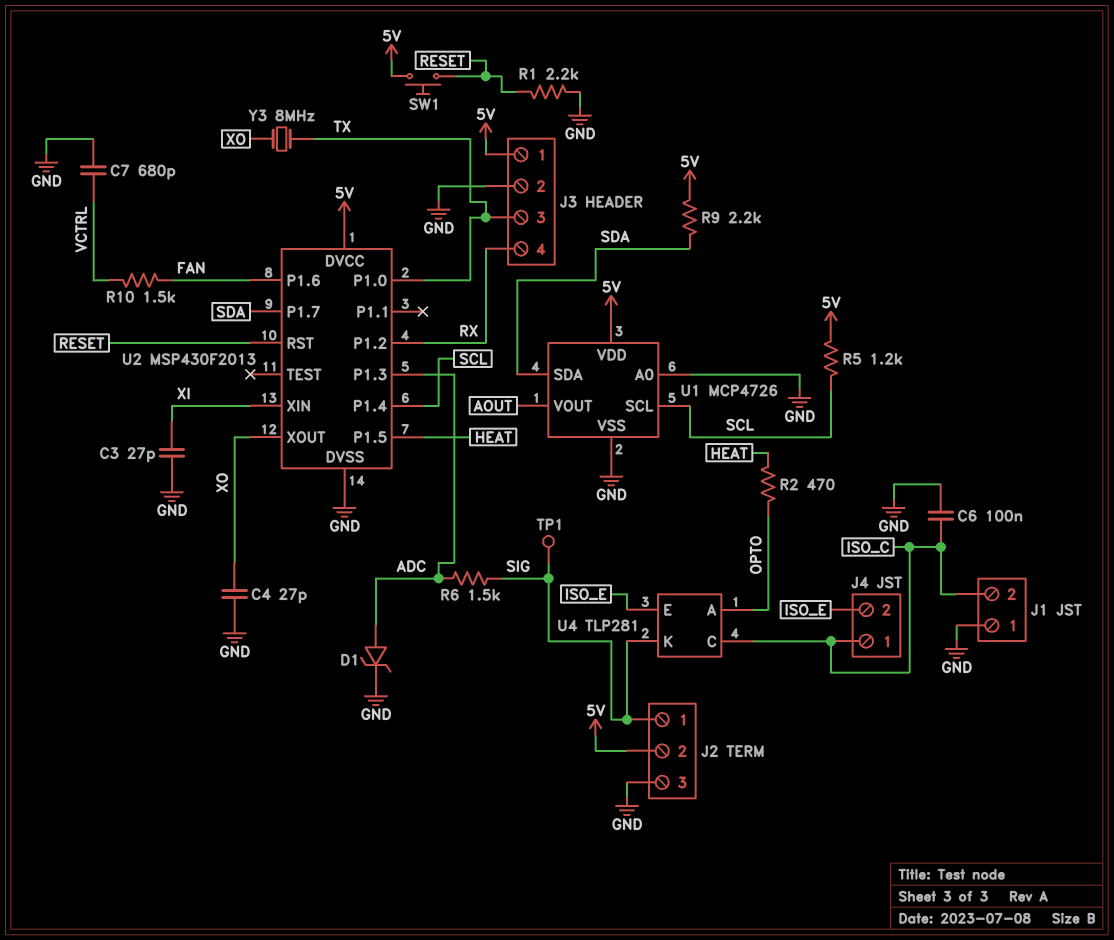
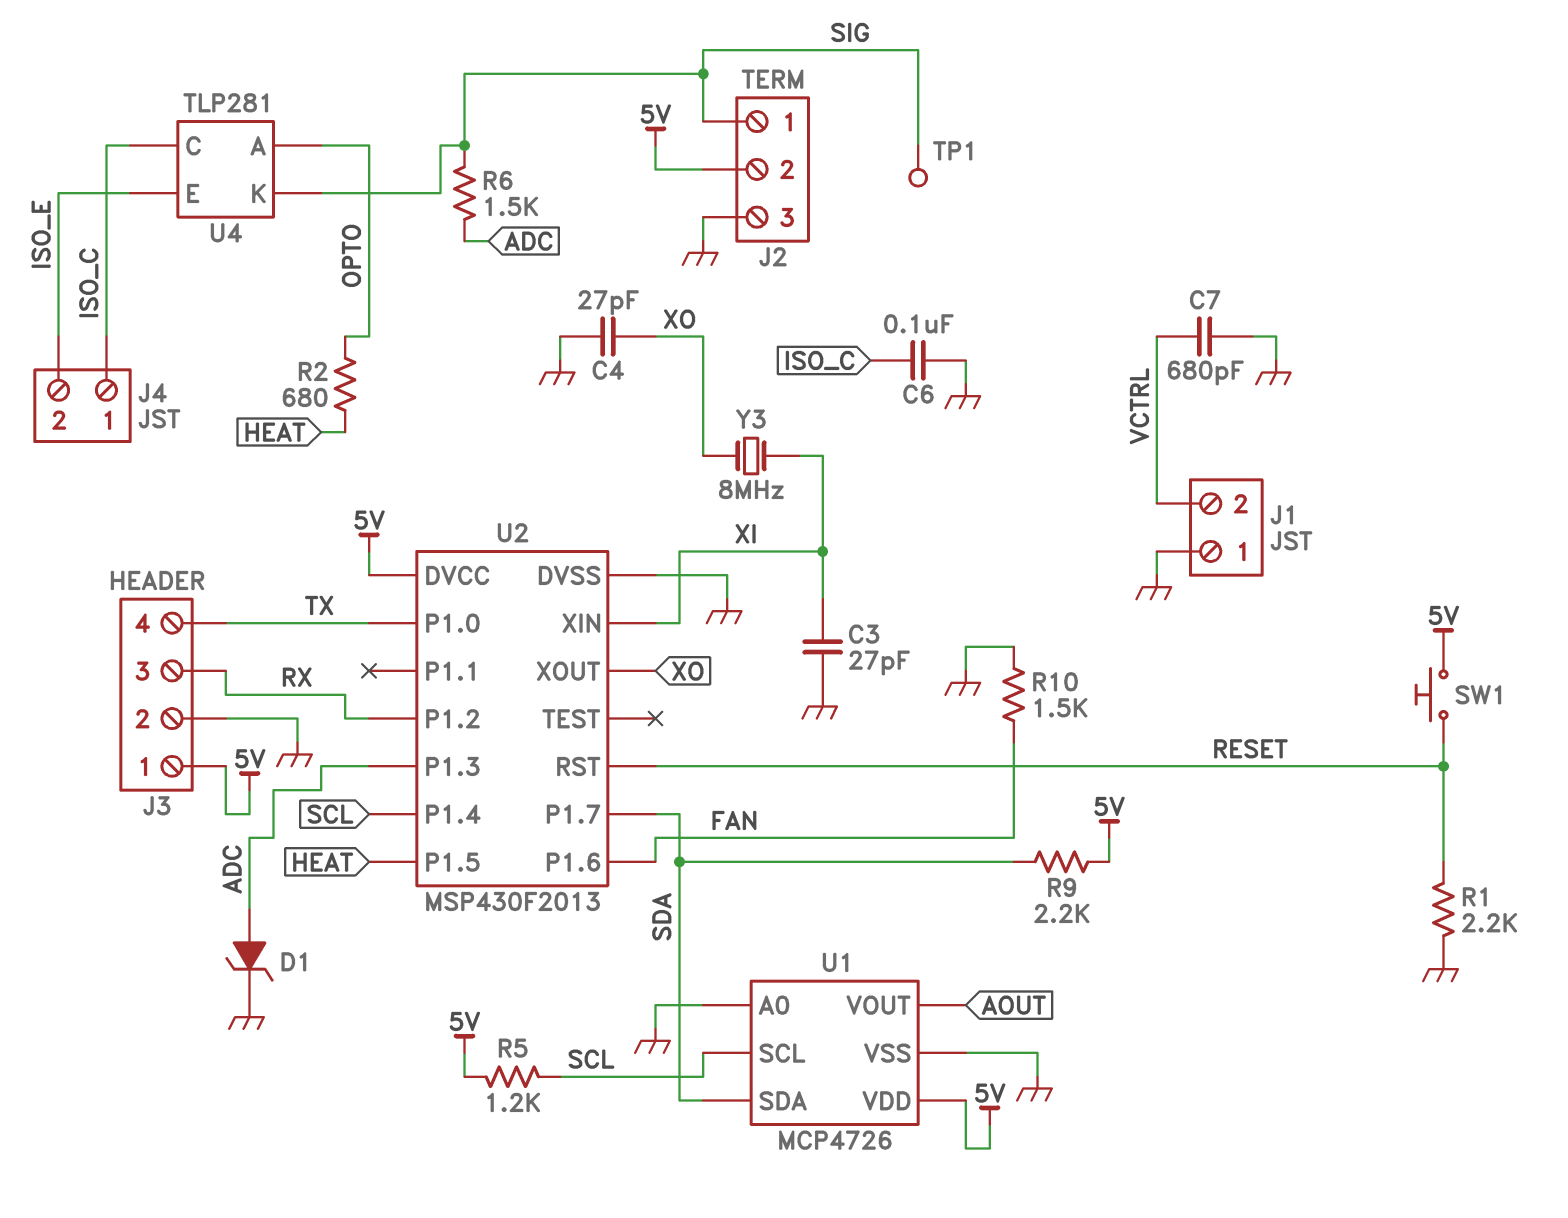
J1 pin 2: ISO_C -> VCTRL
J3 pin 3: TX -> RX
J3 pin 4: RX -> TX
R2: 470 (HEAT, OPTO) -> 680 (HEAT, OPTO)
R10: 1.5k (FAN, VCTRL) -> 1.5k (FAN, GND)
Y3: 8MHz (TX, XO) -> 8MHz (XI, XO)

